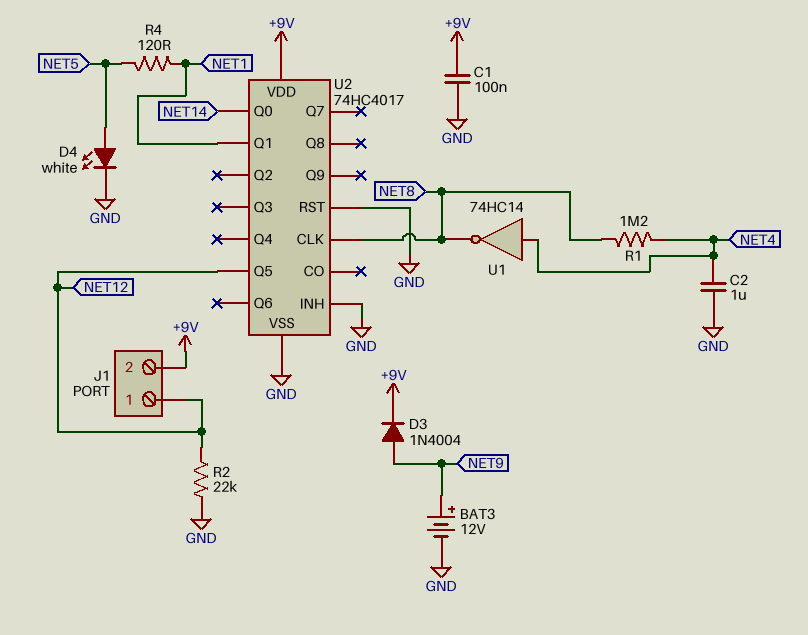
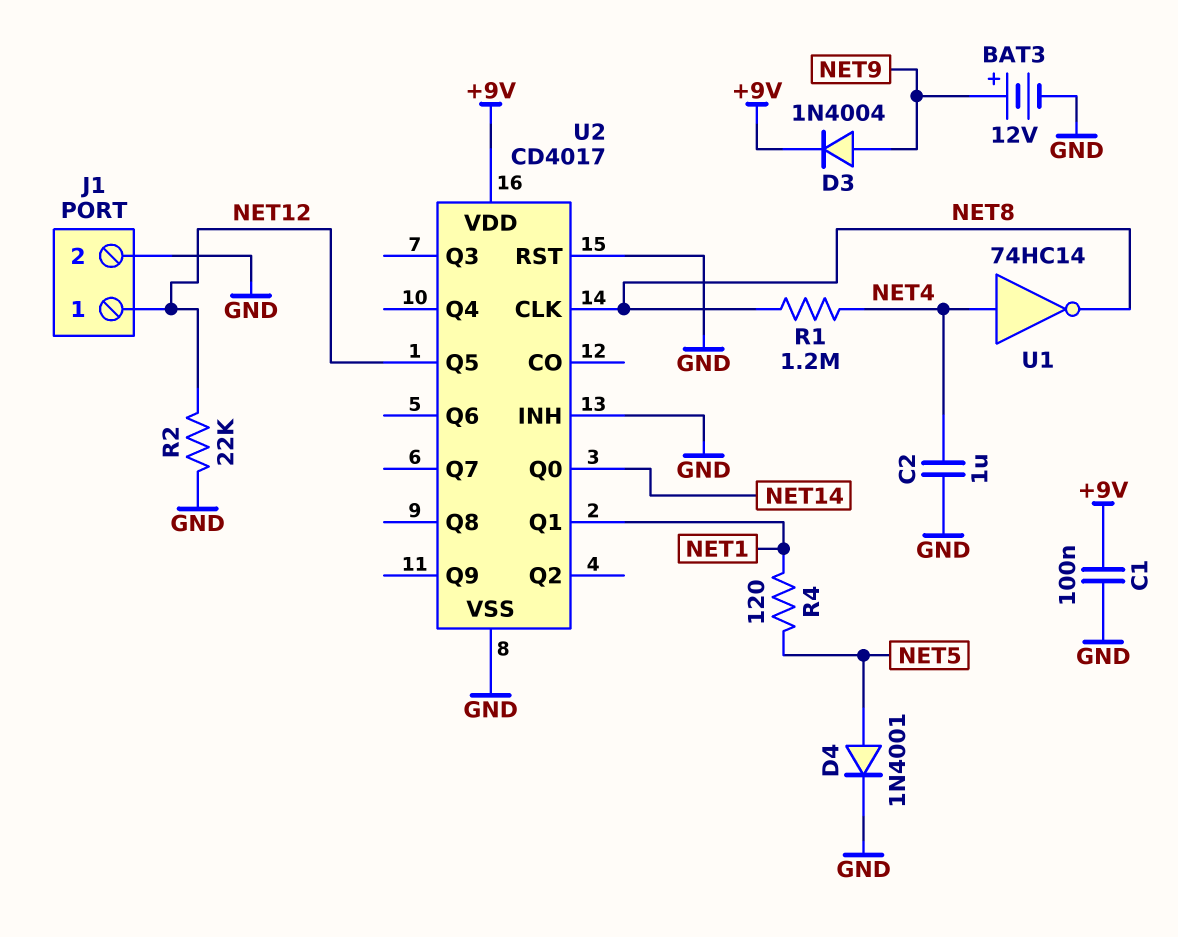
D4: LED white (A NET5, K GND) -> diode 1N4001 (A NET5, K GND)
J1 pin 2: +9V -> GND
U2: 74HC4017 -> CD4017

